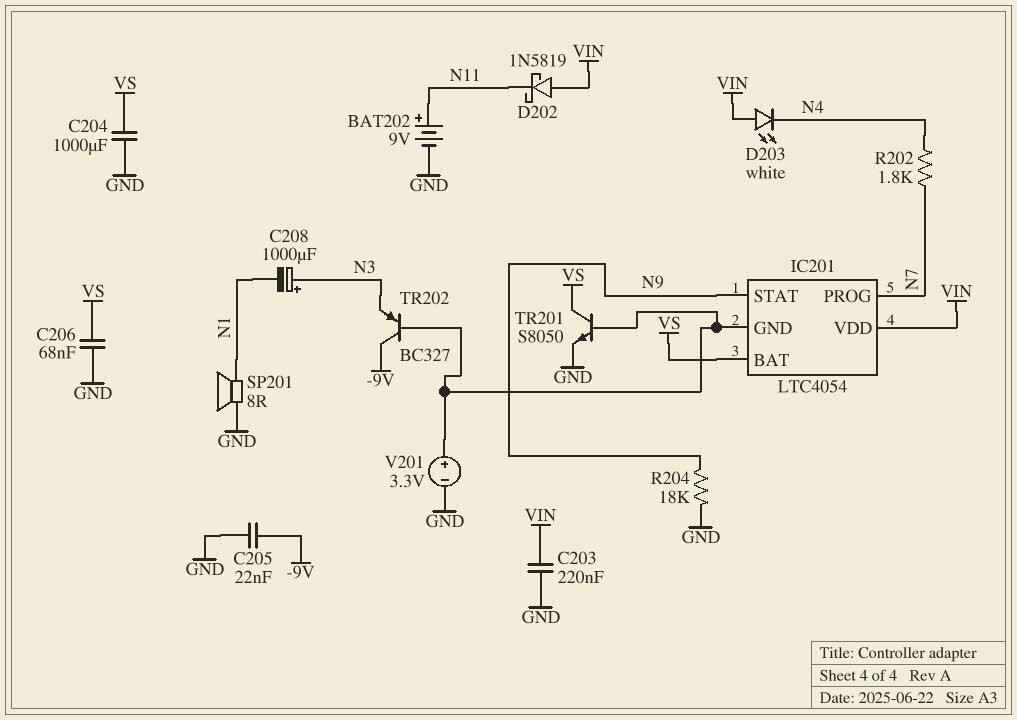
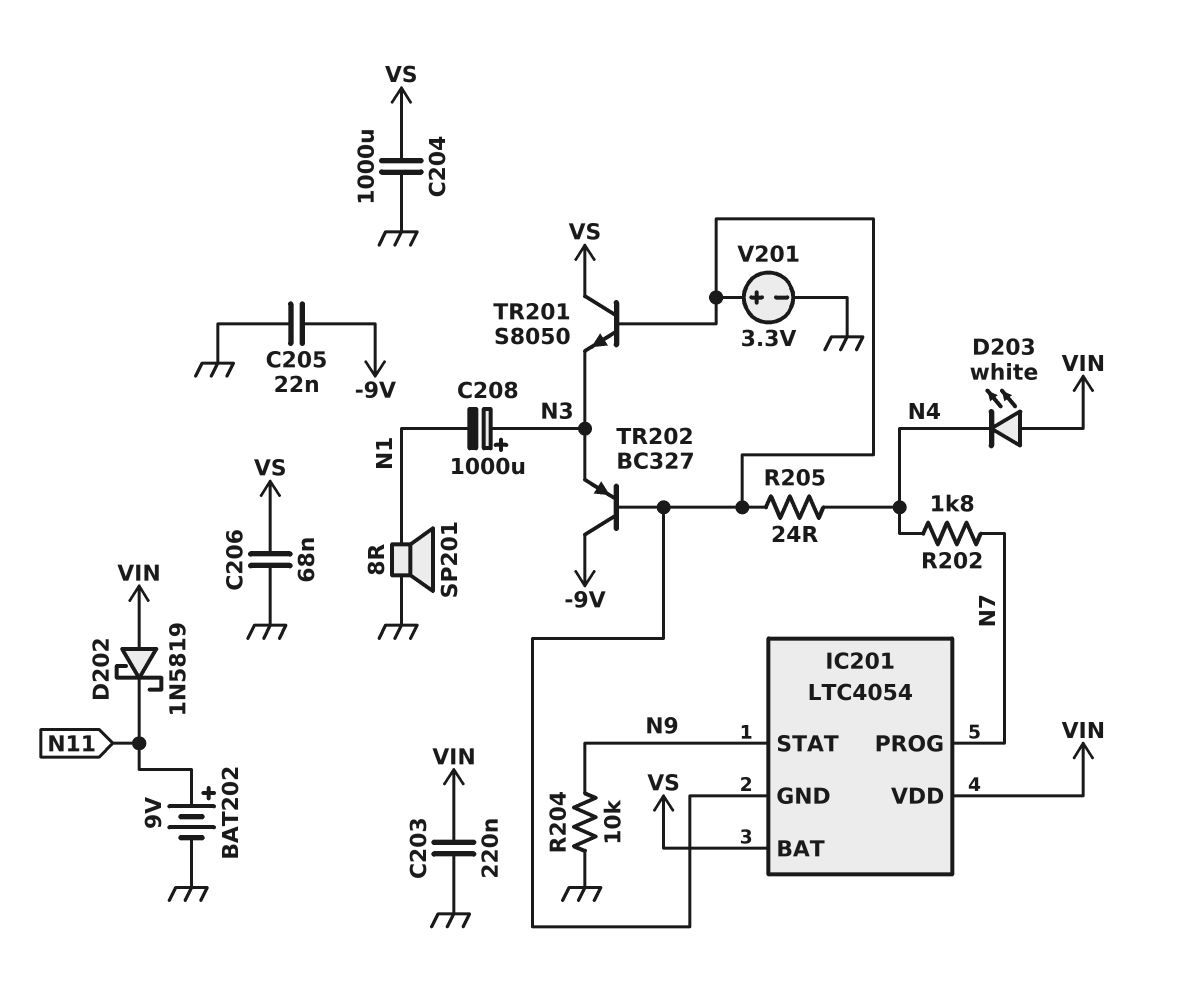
R204: 18k (GND, N9) -> 10k (GND, N9)
R205: none -> 24 (IC201/GND, N4)
TR201: NPN S8050 (B IC201/GND, C VS, E GND) -> NPN S8050 (B IC201/GND, C VS, E N3)

